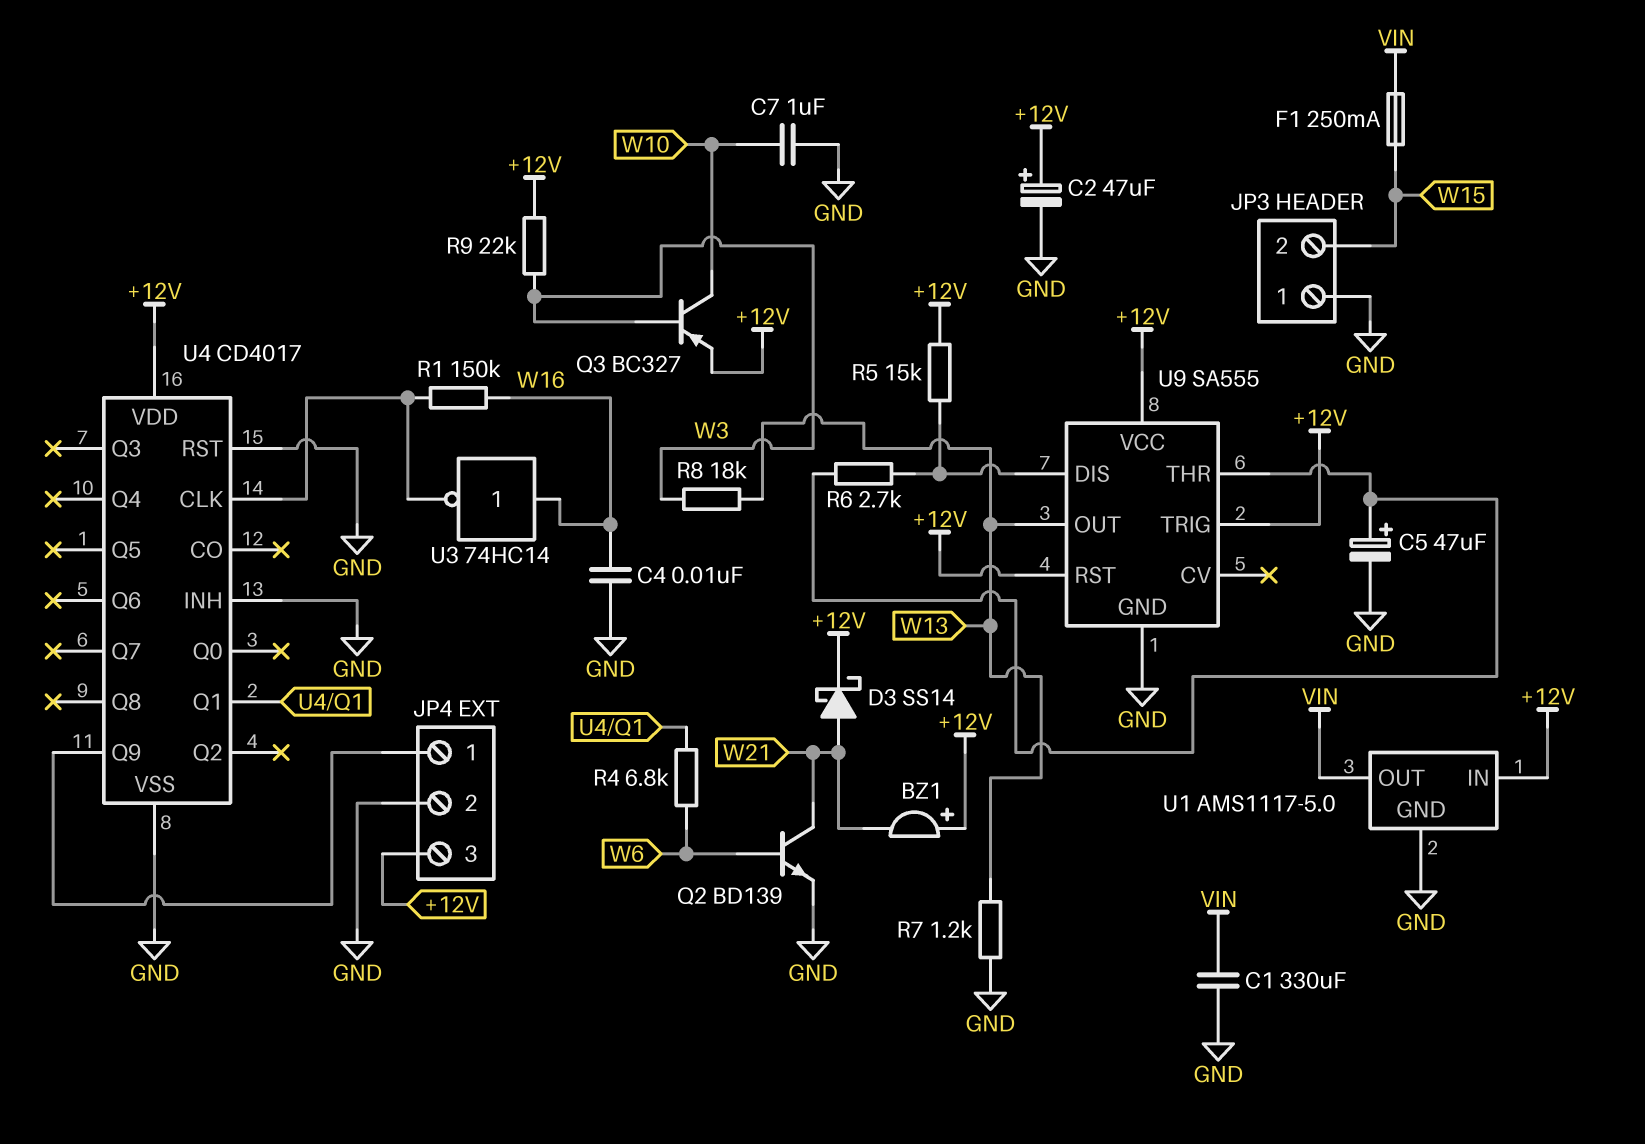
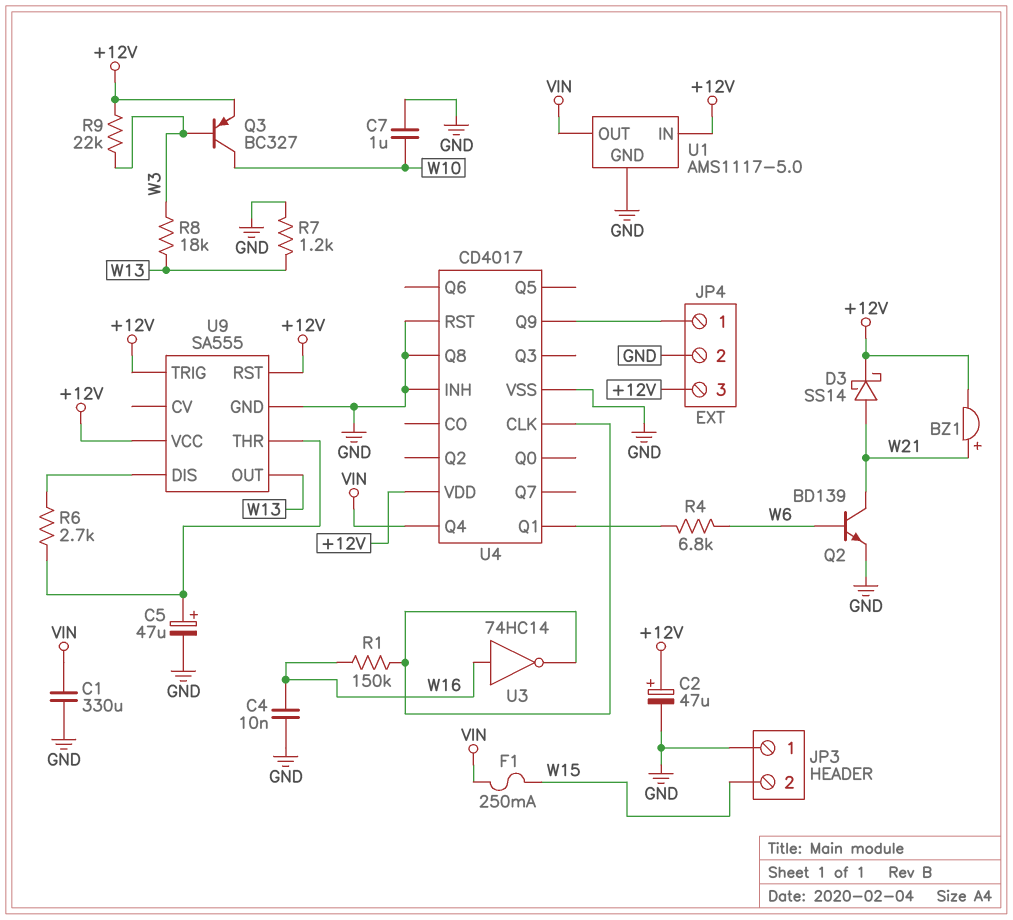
BZ1: buzzer (plus +12V, minus W21) -> buzzer (plus W21, minus +12V)
R5: 15k (+12V, U9/DIS) -> none
U4 pin Q4: none -> VIN
U4 pin Q8: none -> GND

